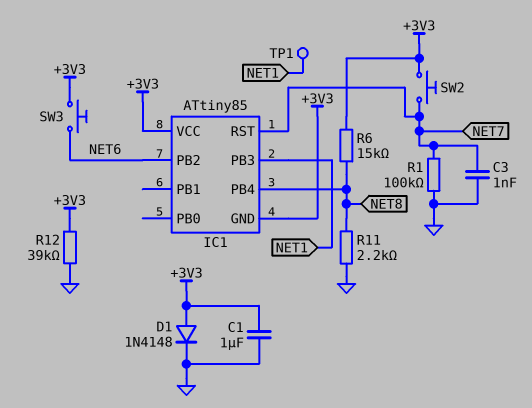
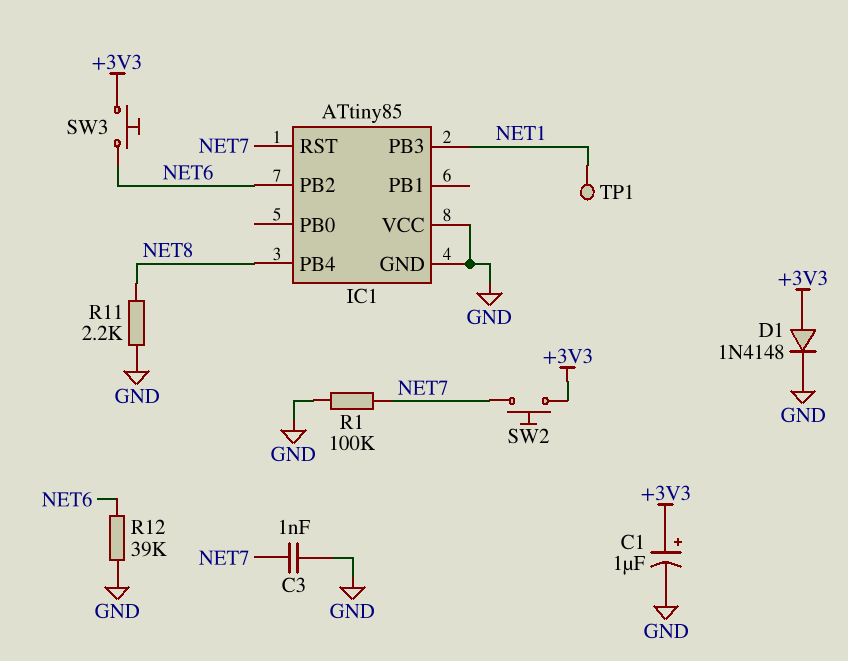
C1: 1uF (+3V3, GND) -> 1uF (plus +3V3, minus GND)
IC1 pin GND: +3V3 -> GND
IC1 pin VCC: +3V3 -> GND
R6: 15k (+3V3, NET8) -> none
R12: 39k (+3V3, GND) -> 39k (GND, NET6)

